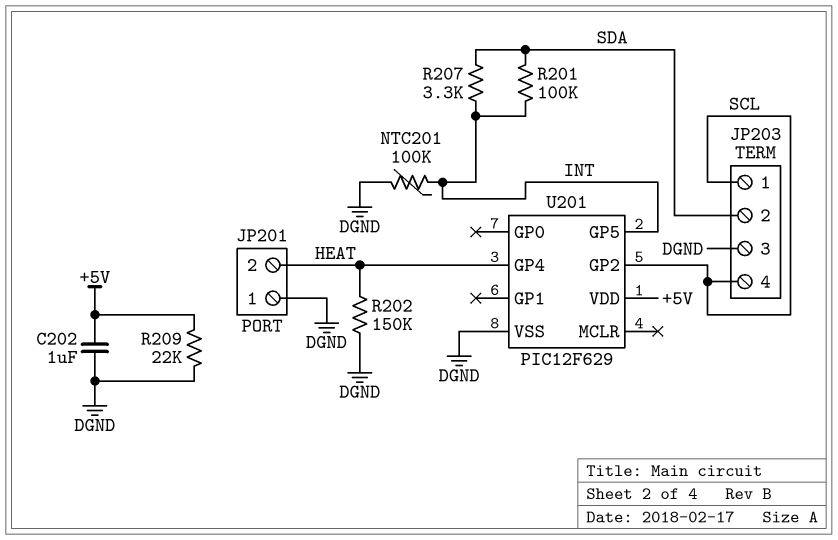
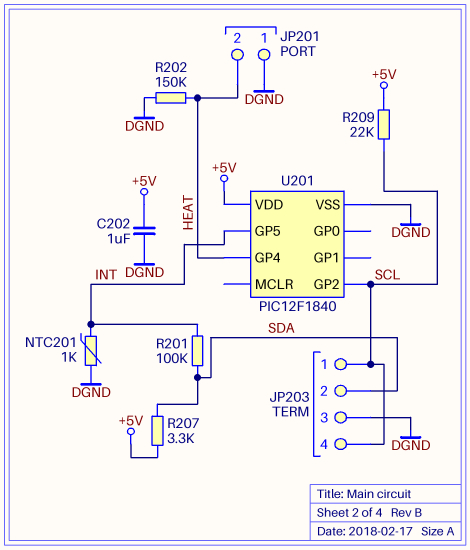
NTC201: 100k (DGND, INT) -> 1k (DGND, INT)
R207: 3.3k (INT, SDA) -> 3.3k (+5V, SDA)
R209: 22k (+5V, DGND) -> 22k (+5V, SCL)
U201: PIC12F629 -> PIC12F1840

